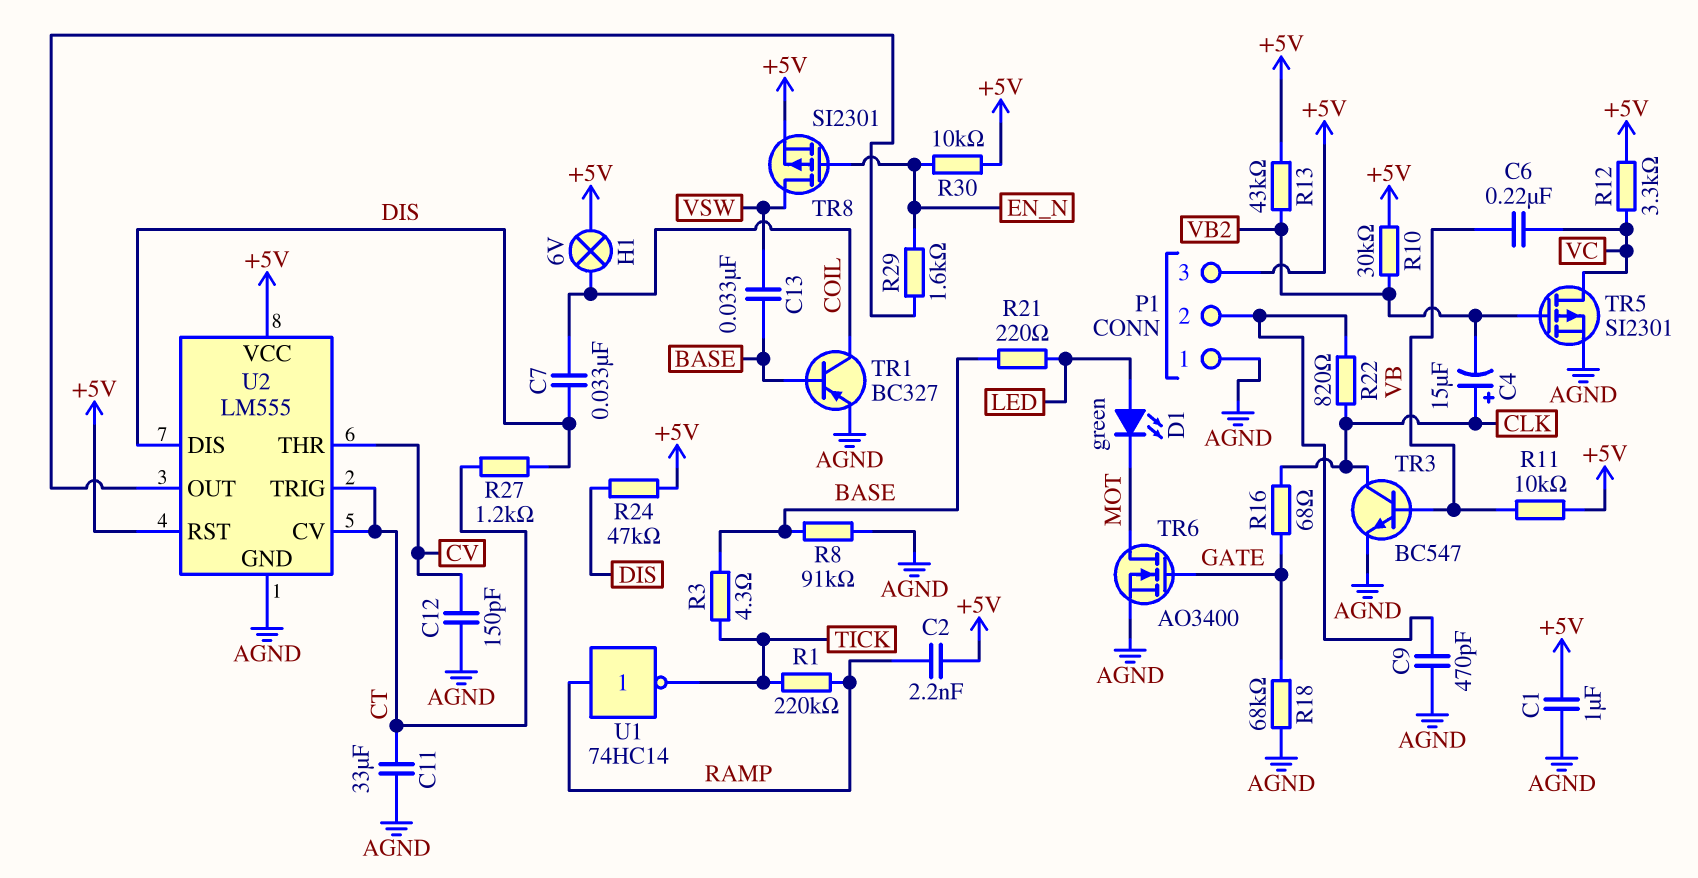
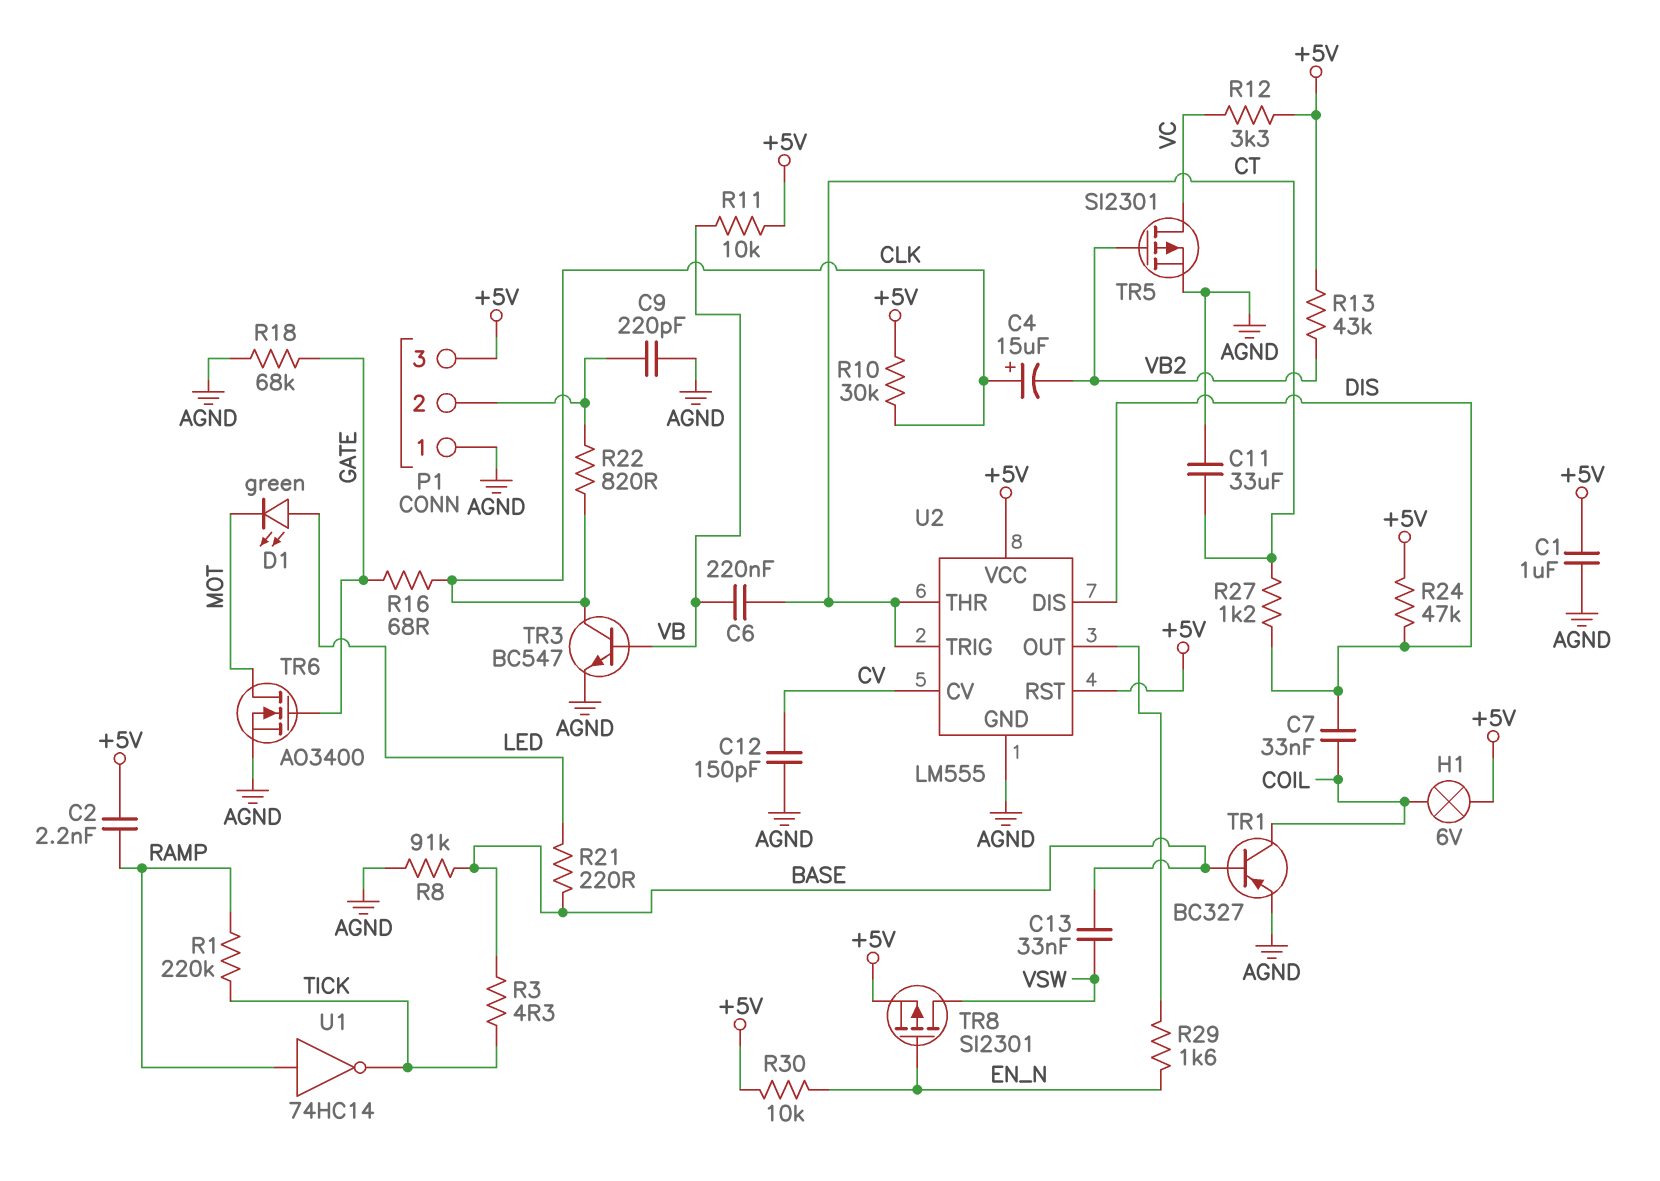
C6: 220nF (VB, VC) -> 220nF (CT, VB)
C9: 470pF (AGND, P1/2) -> 220pF (AGND, P1/2)
R10: 30k (+5V, VB2) -> 30k (+5V, CLK)
U2 pin CV: CT -> CV
U2 pin THR: CV -> CT

